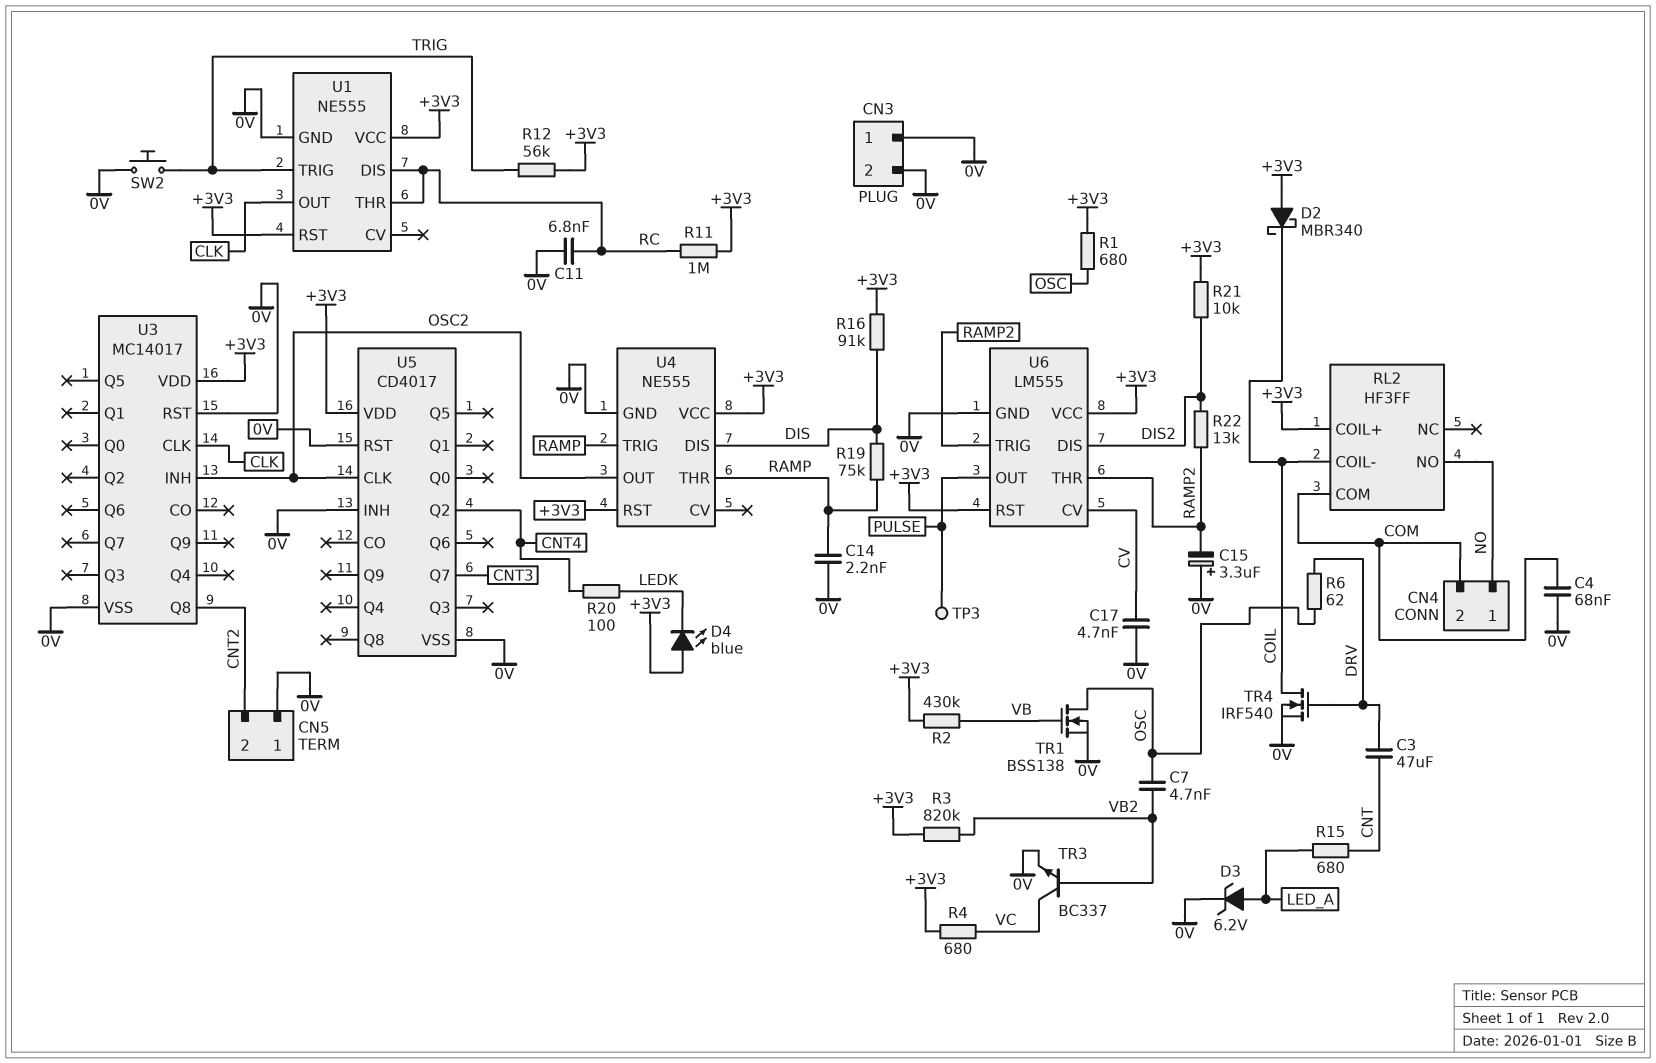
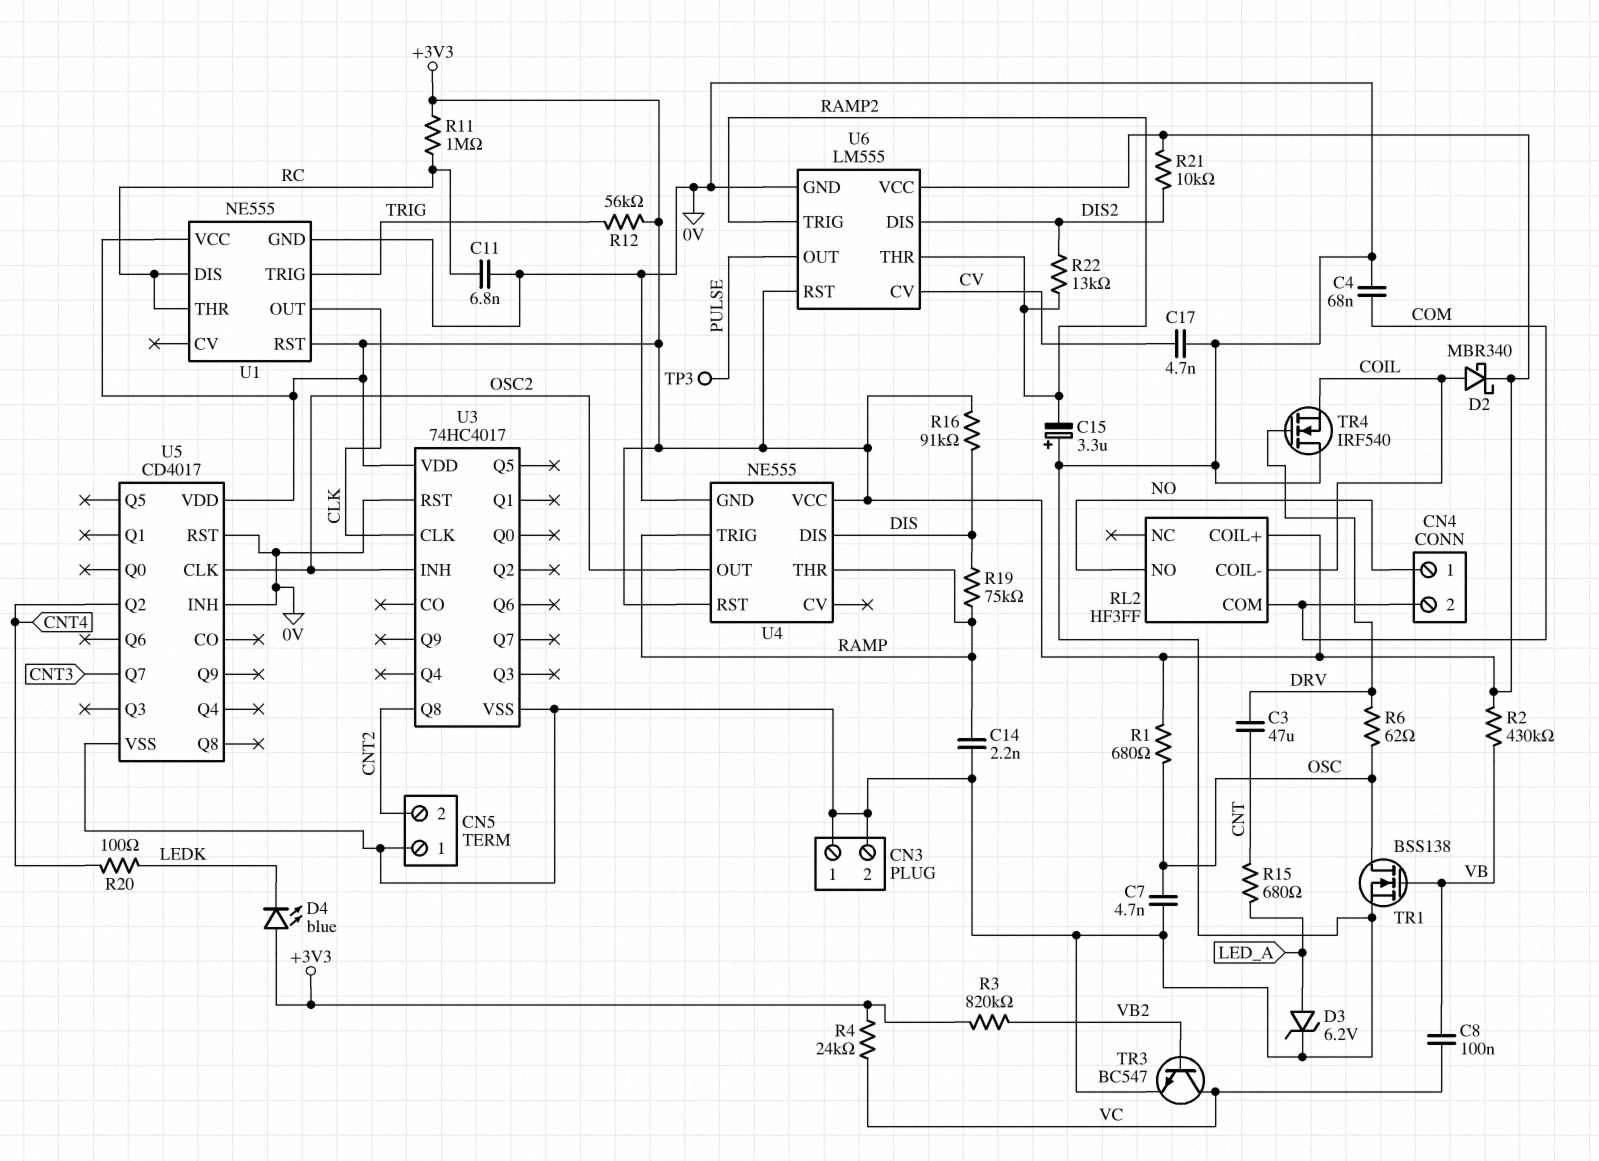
C7: 4.7nF (OSC, VB2) -> 4.7nF (0V, OSC)
C8: none -> 100nF (VB, VC)
D2: schottky MBR340 (A +3V3, K COIL) -> schottky MBR340 (A COIL, K +3V3)
R4: 680 (+3V3, VC) -> 24k (+3V3, VC)
SW2: button (0V, TRIG) -> none
TR3: NPN BC337 (B VB2, C VC, E 0V) -> NPN BC547 (B VB2, C VC, E 0V)
TR4: NMOS IRF540 (G DRV, D COIL, S 0V) -> NMOS IRF540 (G DRV, D 0V, S COIL)
U3: MC14017 -> 74HC4017

